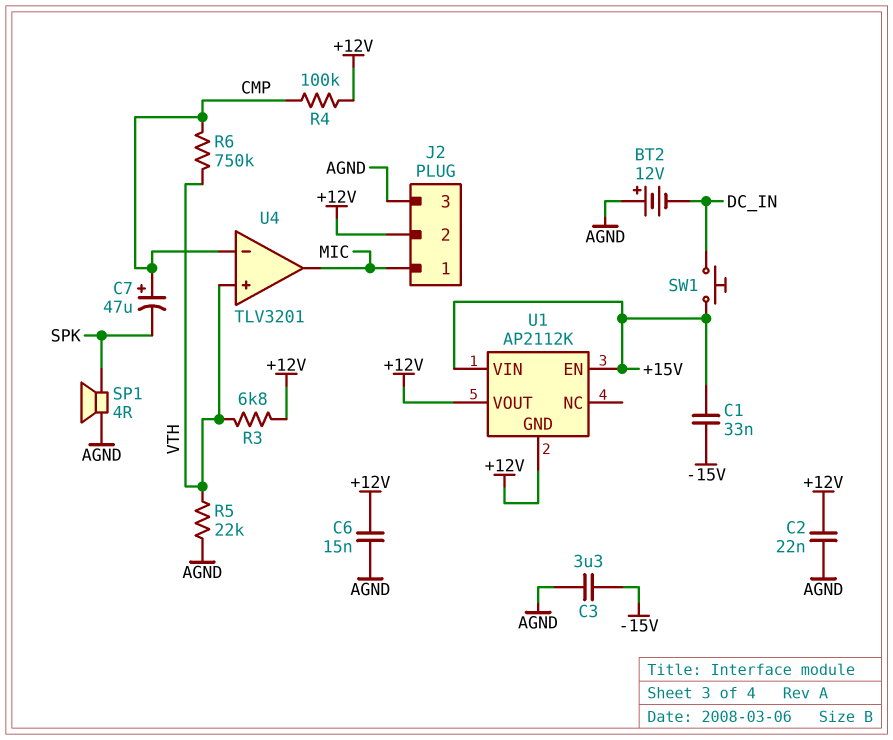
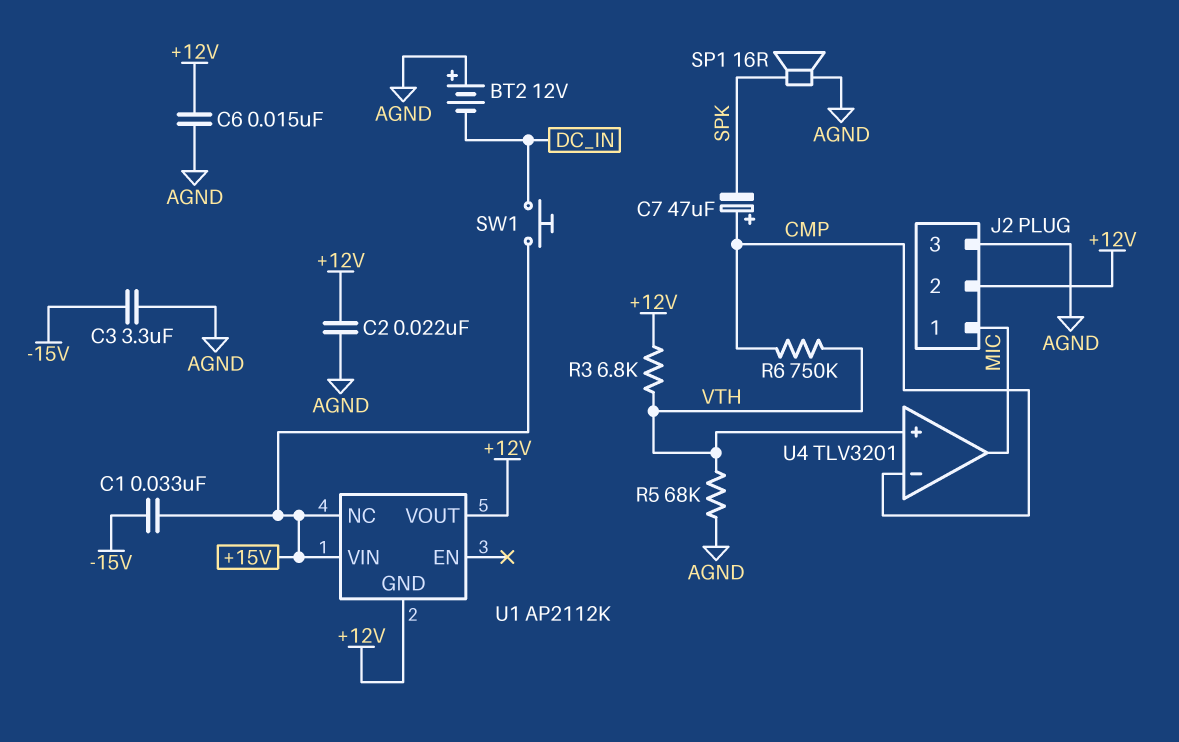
R4: 100k (+12V, CMP) -> none
R5: 22k (AGND, VTH) -> 68k (AGND, VTH)
SP1: speaker 4R (AGND, SPK) -> speaker 16R (AGND, SPK)
U1 pin EN: +15V -> none
U1 pin NC: none -> +15V

